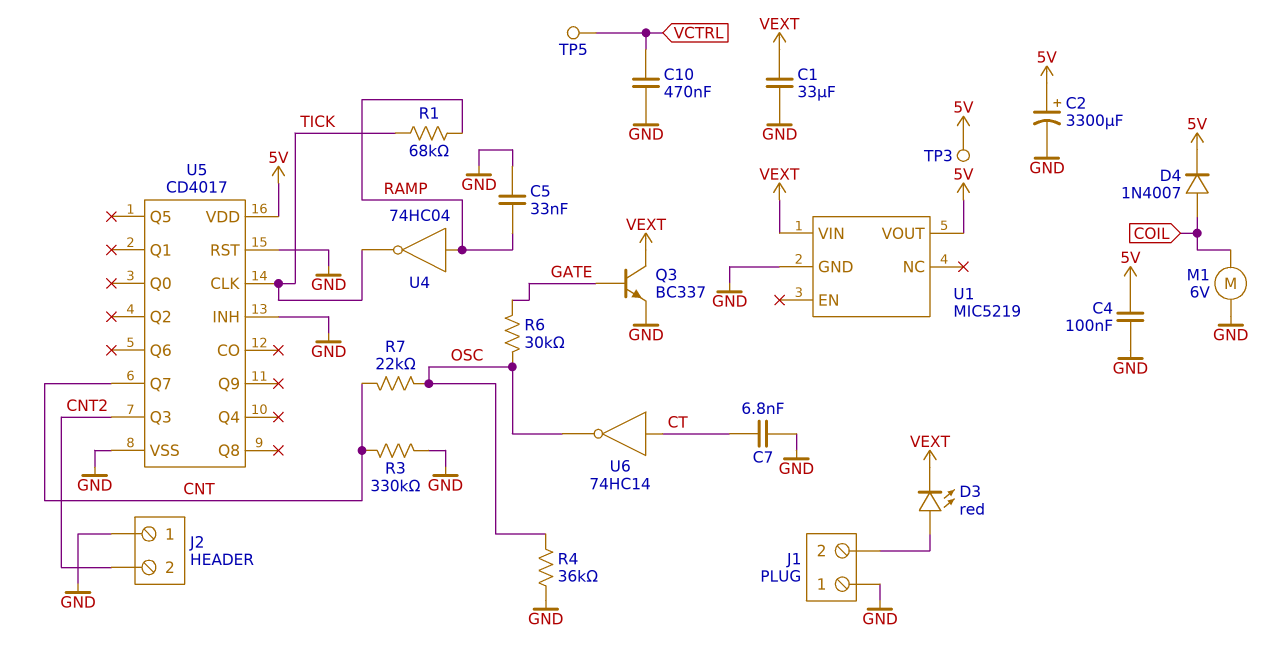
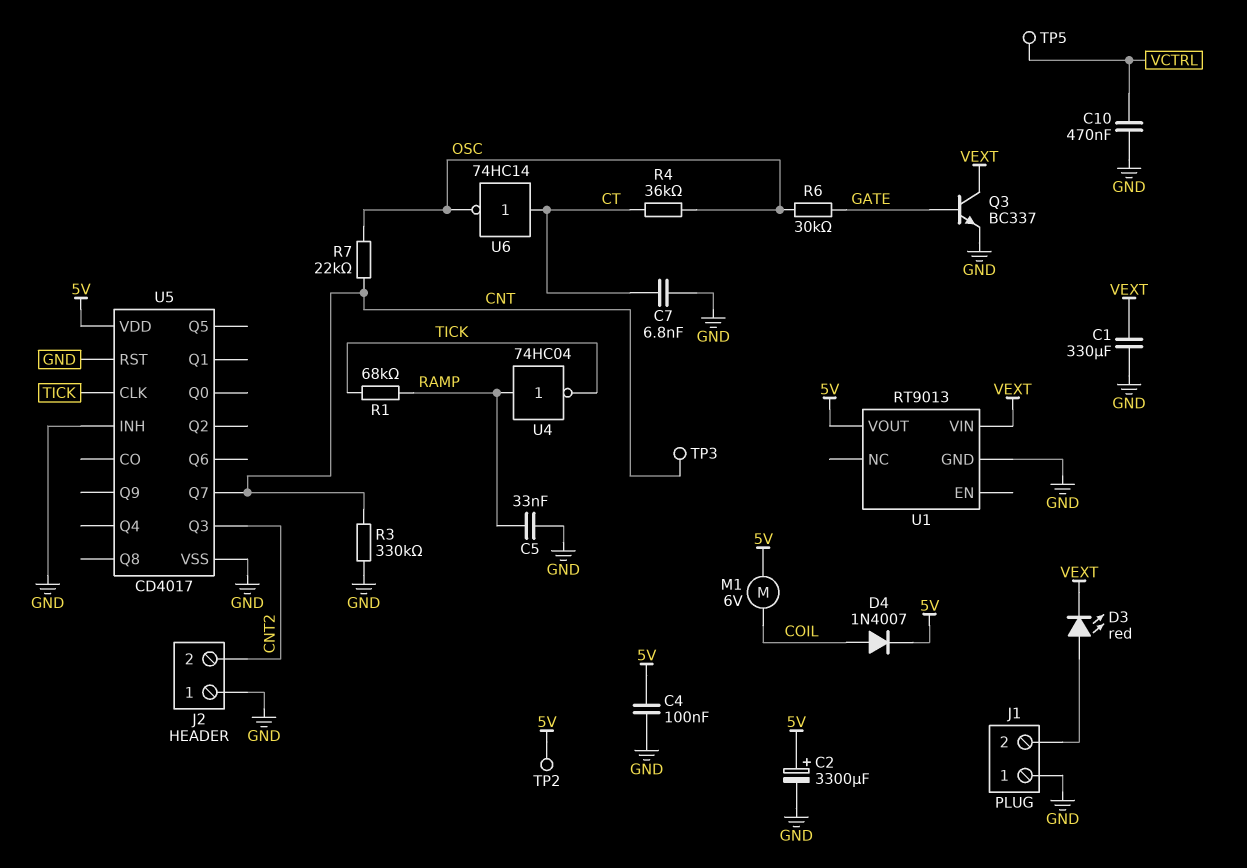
C1: 33uF (GND, VEXT) -> 330uF (GND, VEXT)
M1: motor 6V (COIL, GND) -> motor 6V (5V, COIL)
R4: 36k (GND, OSC) -> 36k (CT, OSC)
TP2: none -> test point (5V)
TP3: test point (5V) -> test point (CNT)
U1: MIC5219 -> RT9013

